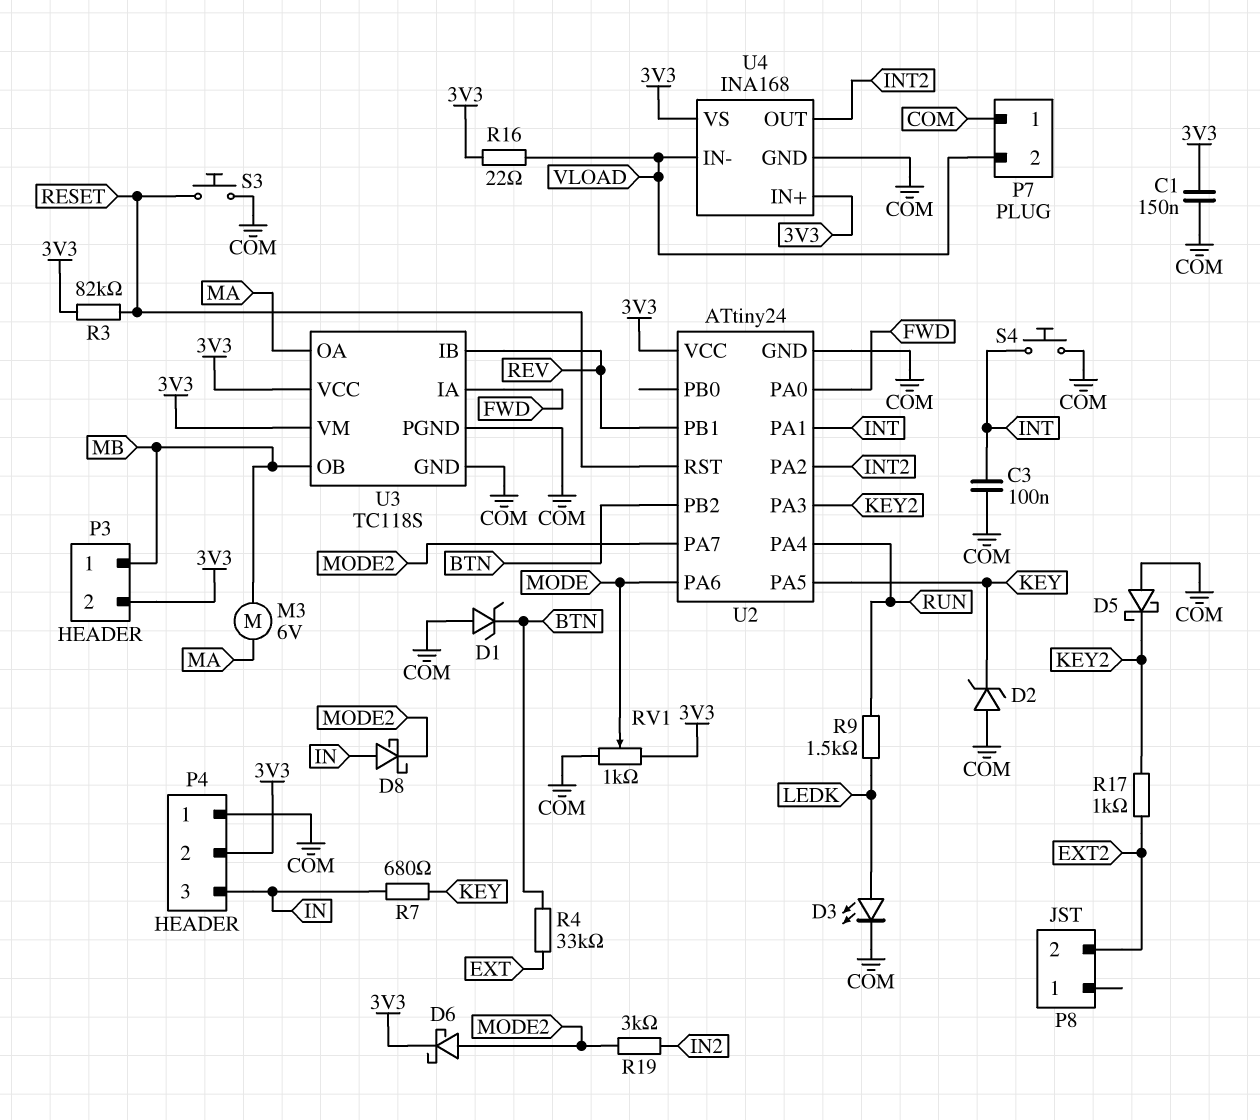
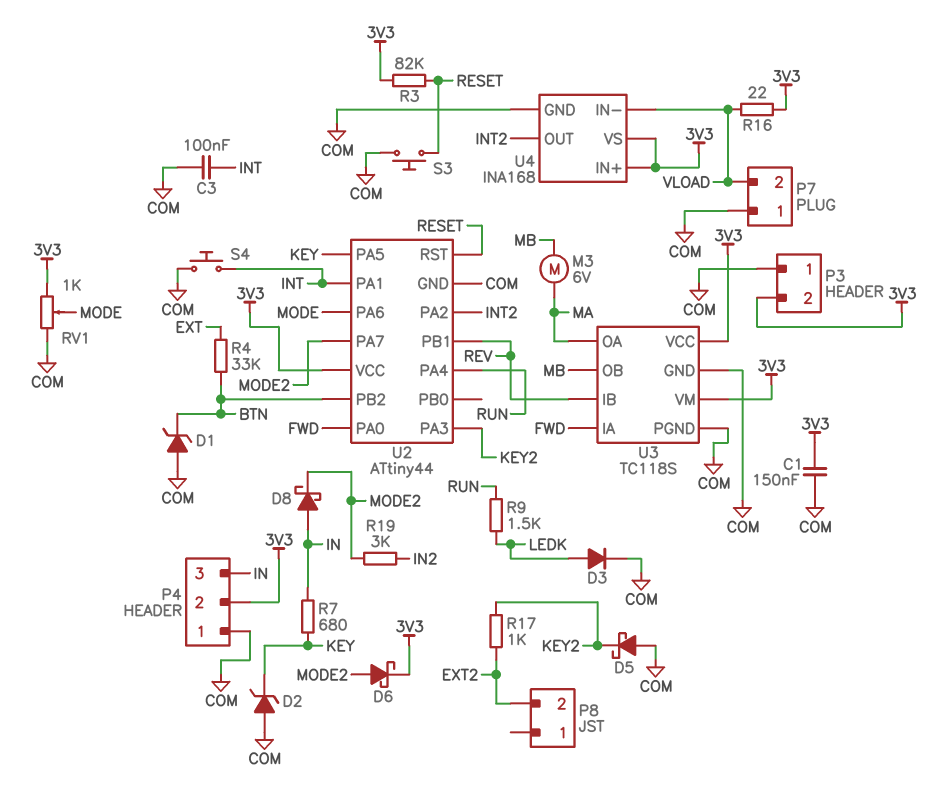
D3: LED (A LEDK, K COM) -> diode (A LEDK, K COM)
P3 pin 1: MB -> COM
U2: ATtiny24 -> ATtiny44

